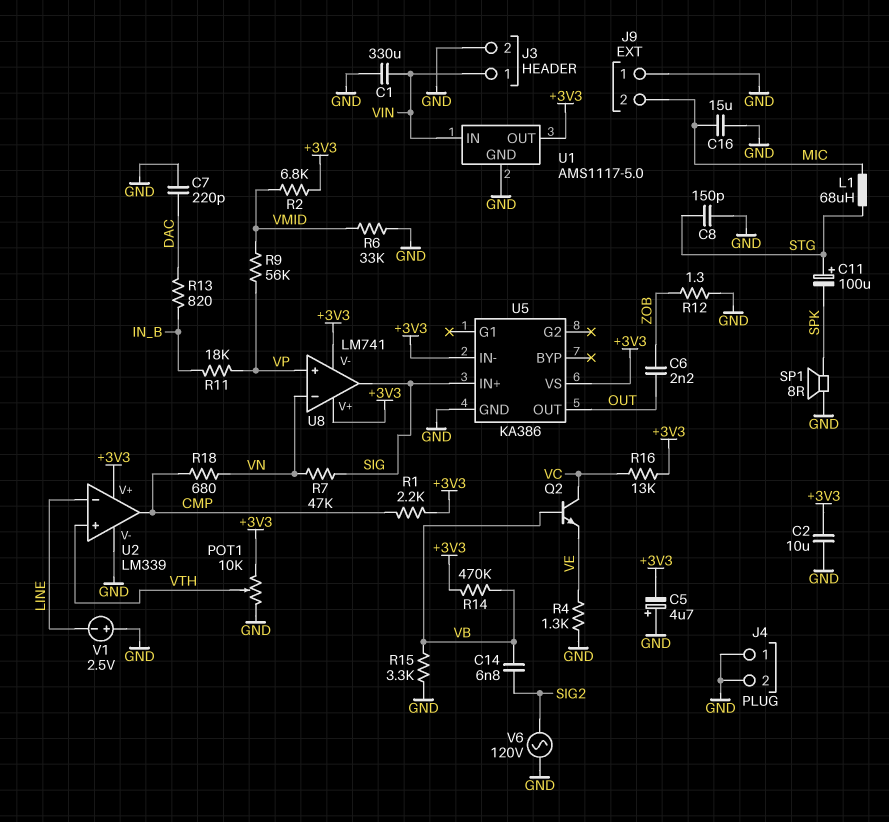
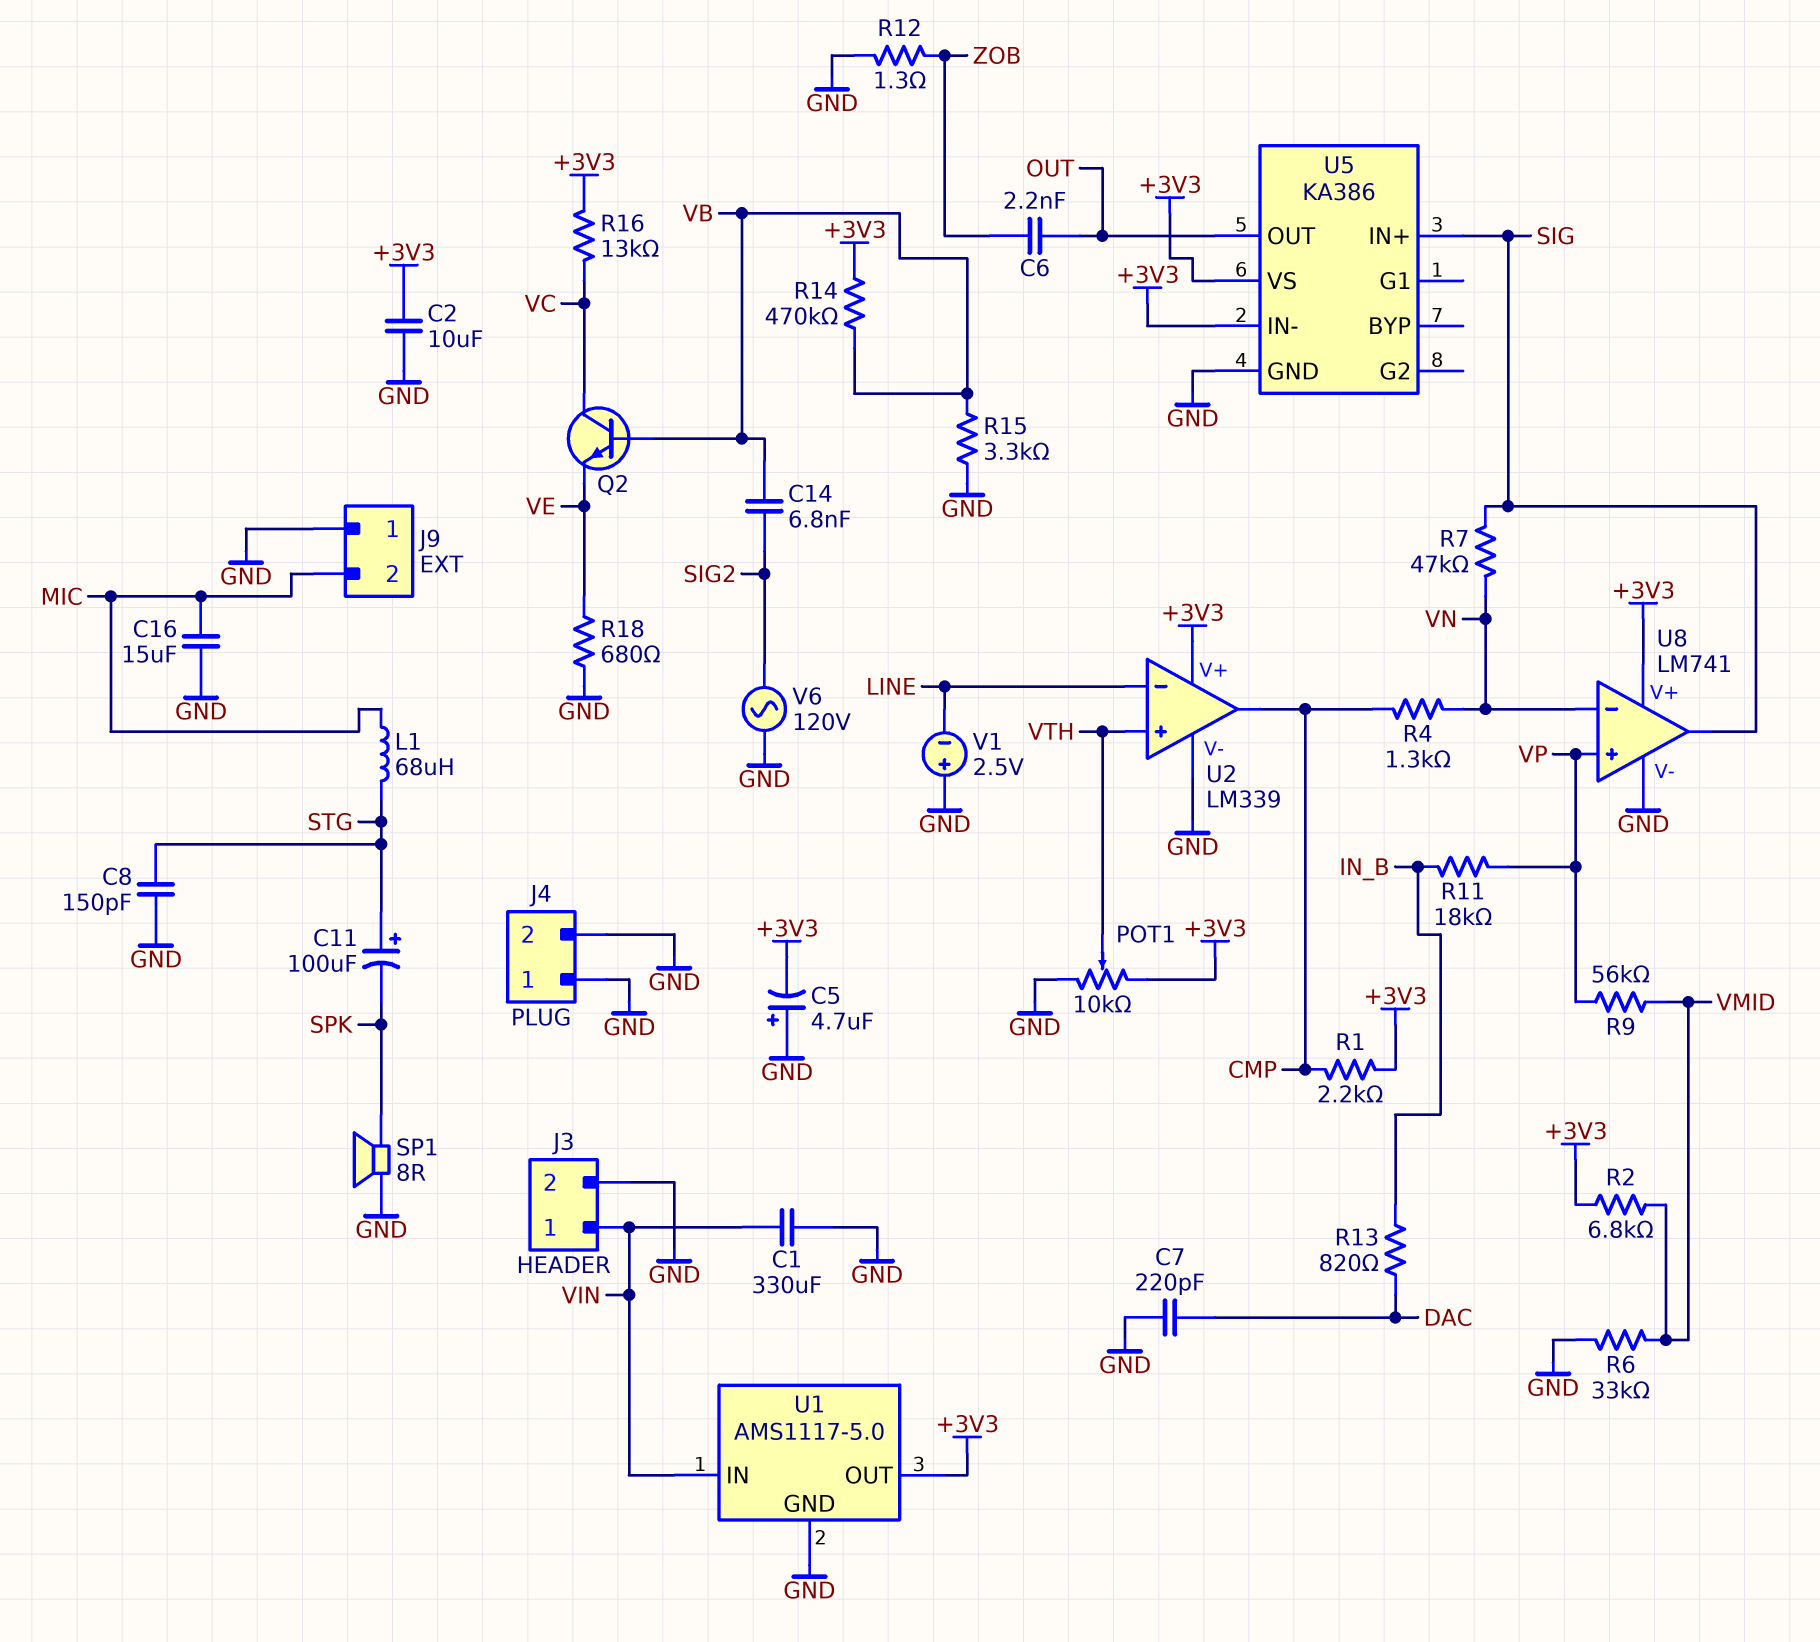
R4: 1.3k (GND, VE) -> 1.3k (CMP, VN)
R18: 680 (CMP, VN) -> 680 (GND, VE)
U8 pin V-: +3V3 -> GND

